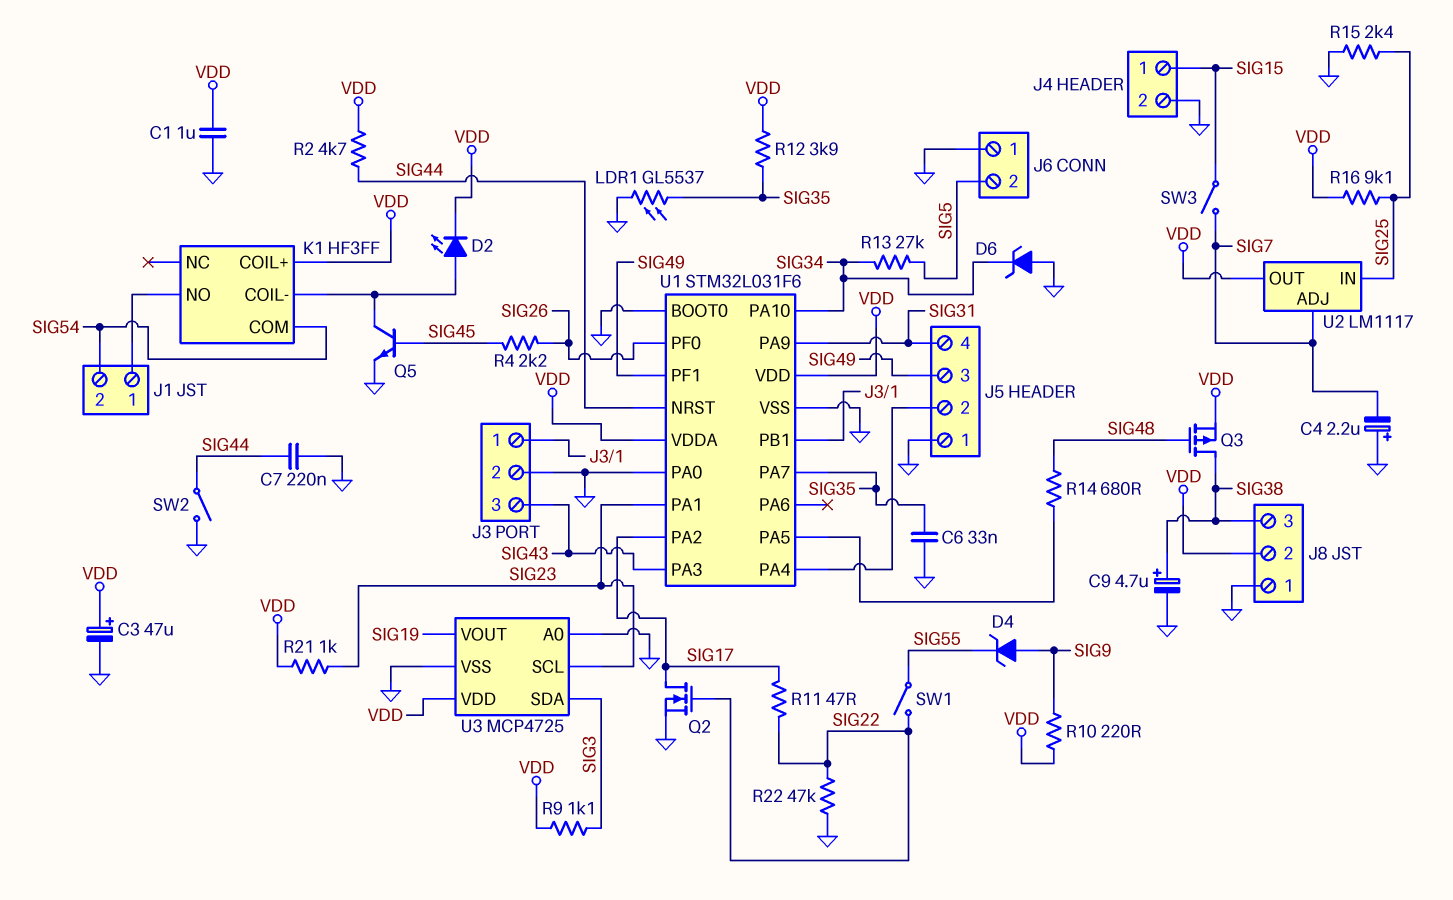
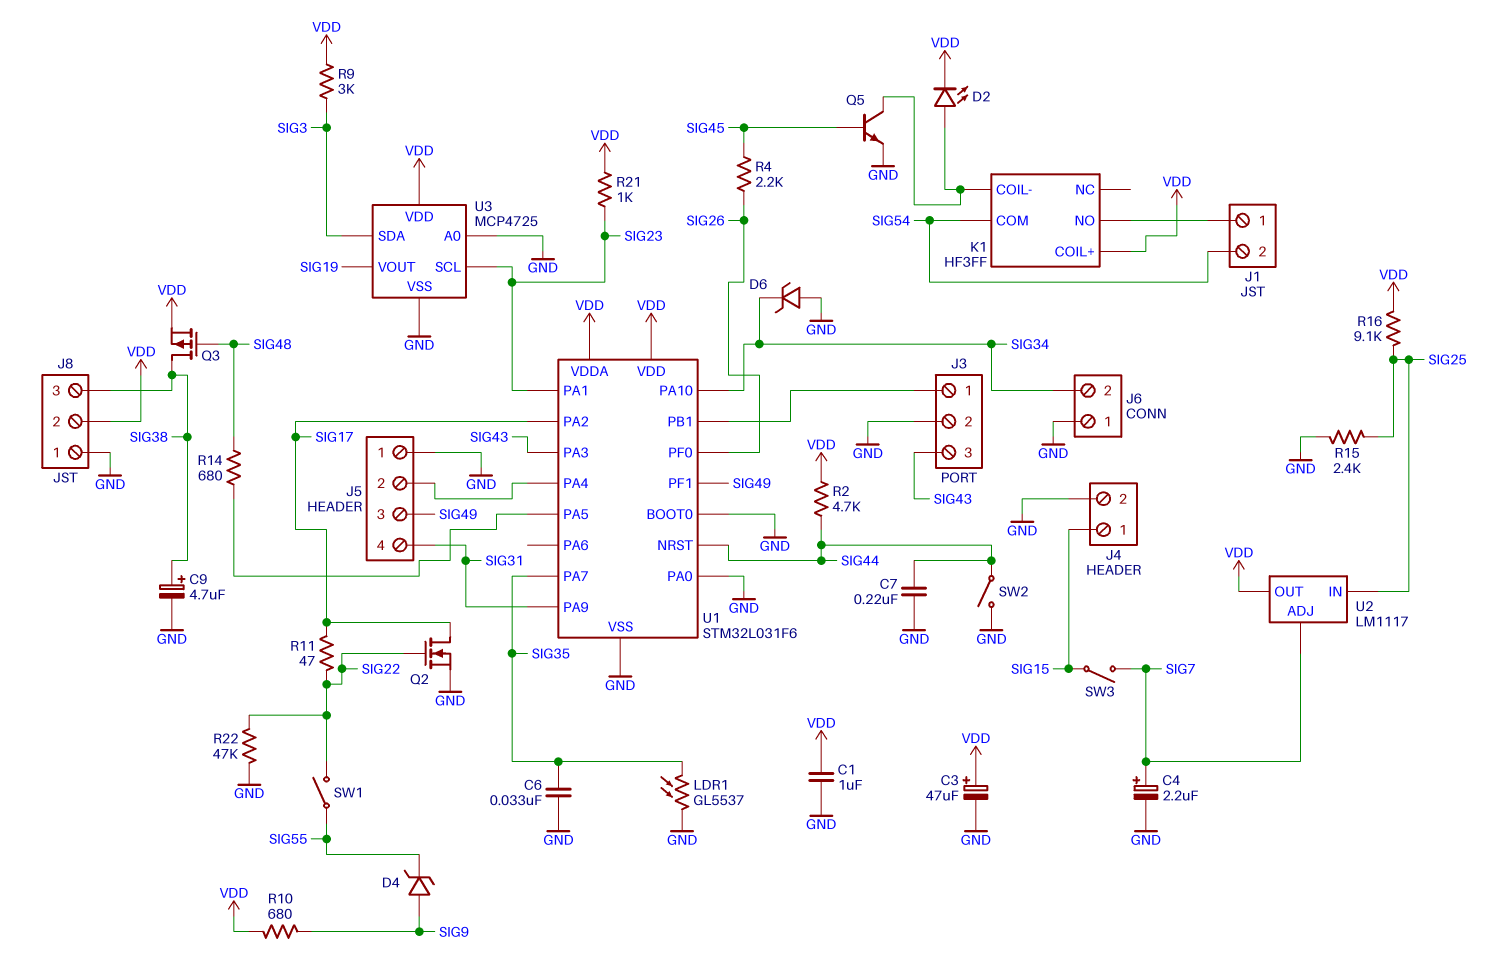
C4: 2.2uF (plus GND, minus SIG7) -> 2.2uF (plus SIG7, minus GND)
J6 pin 2: SIG5 -> SIG34
R9: 1.1k (SIG3, VDD) -> 3k (SIG3, VDD)
R10: 220 (SIG9, VDD) -> 680 (SIG9, VDD)
R12: 3.9k (SIG35, VDD) -> none
R13: 27k (SIG5, SIG34) -> none

